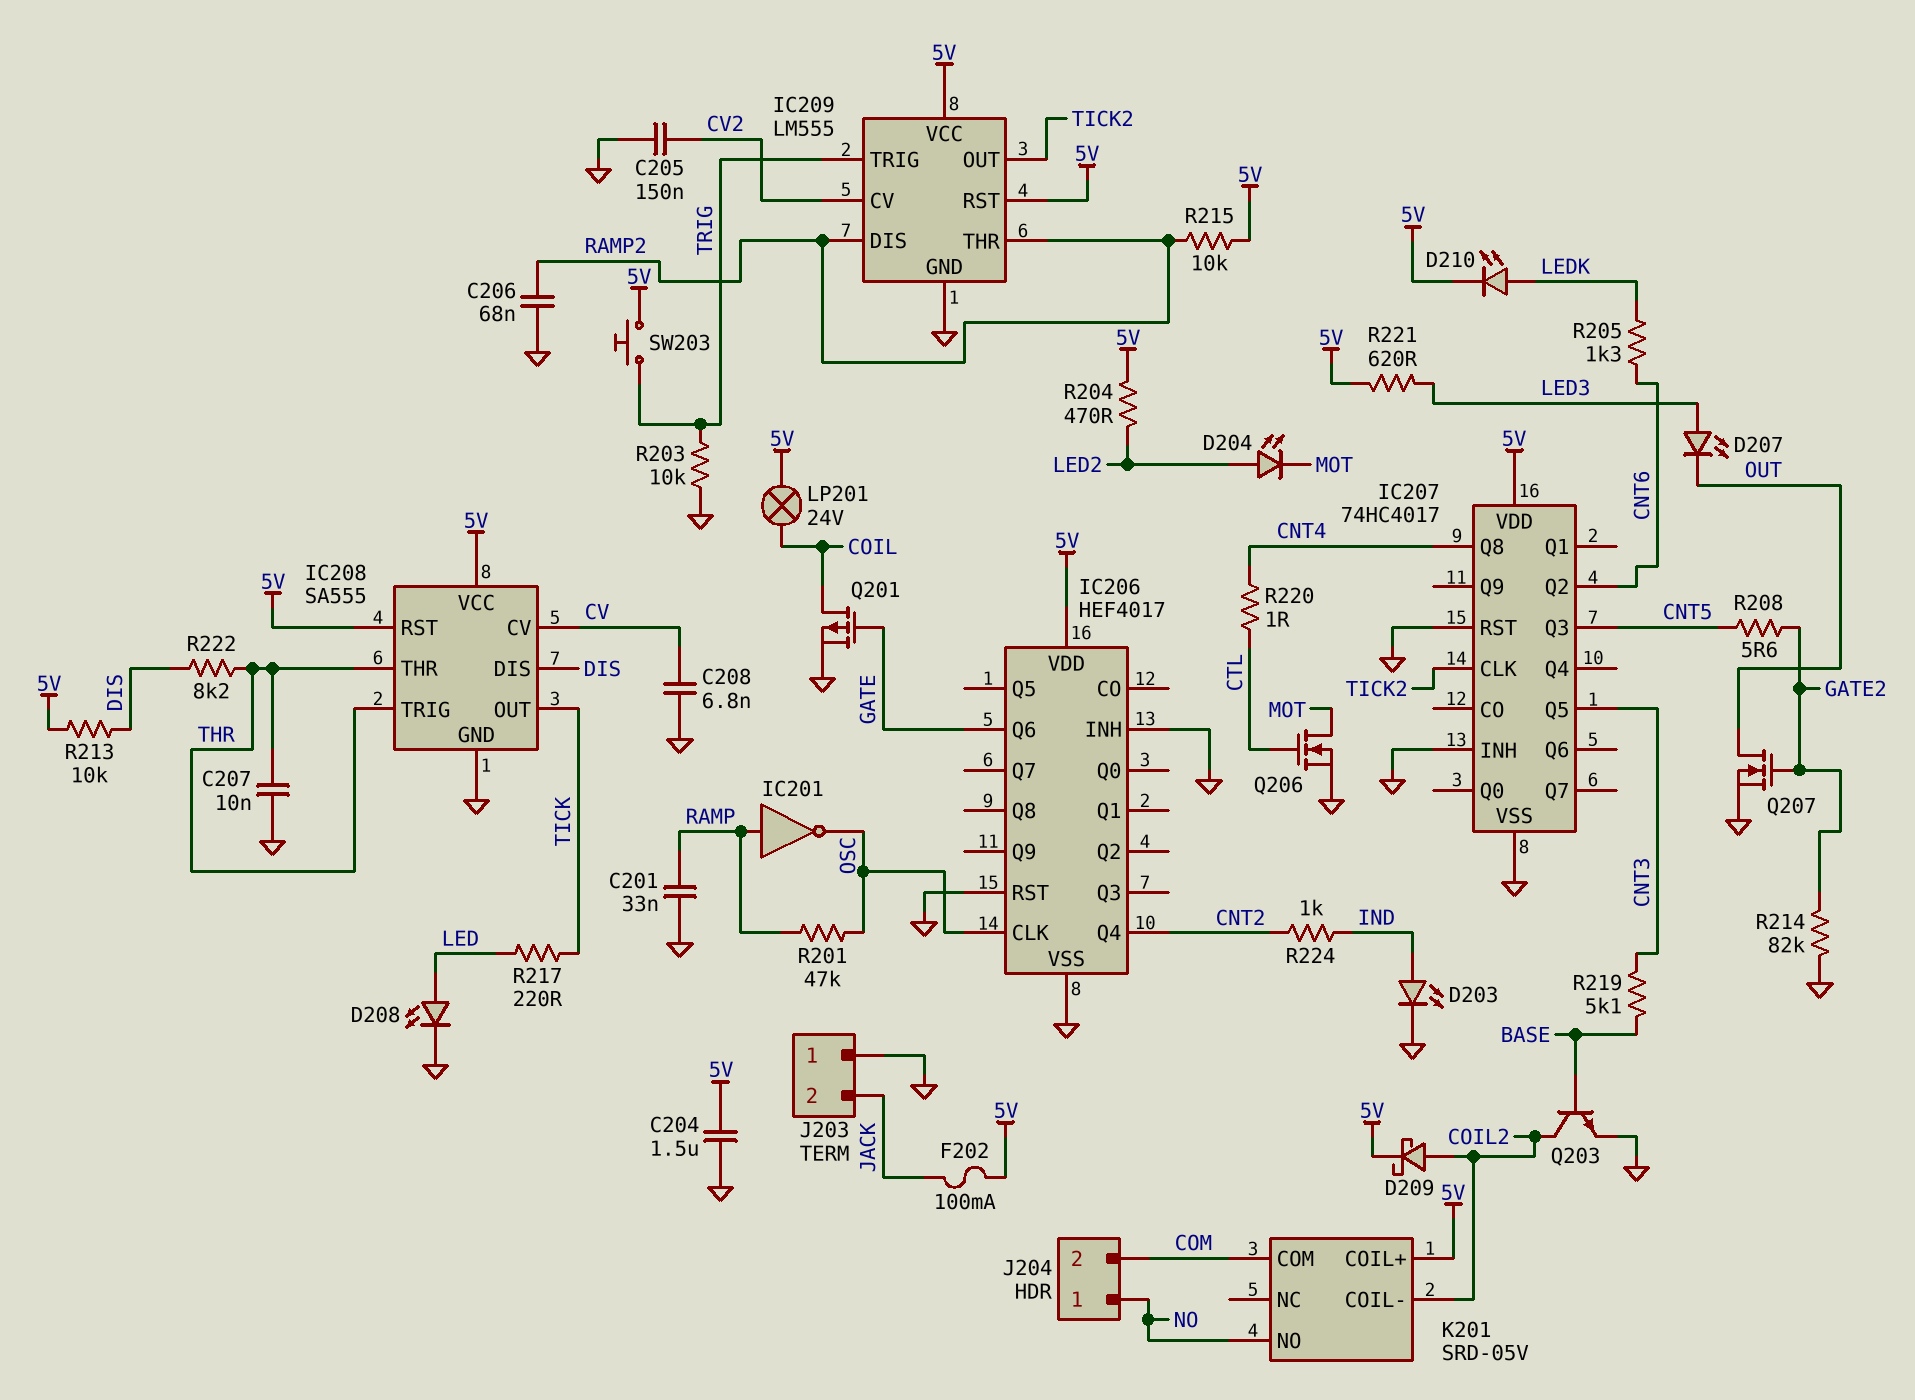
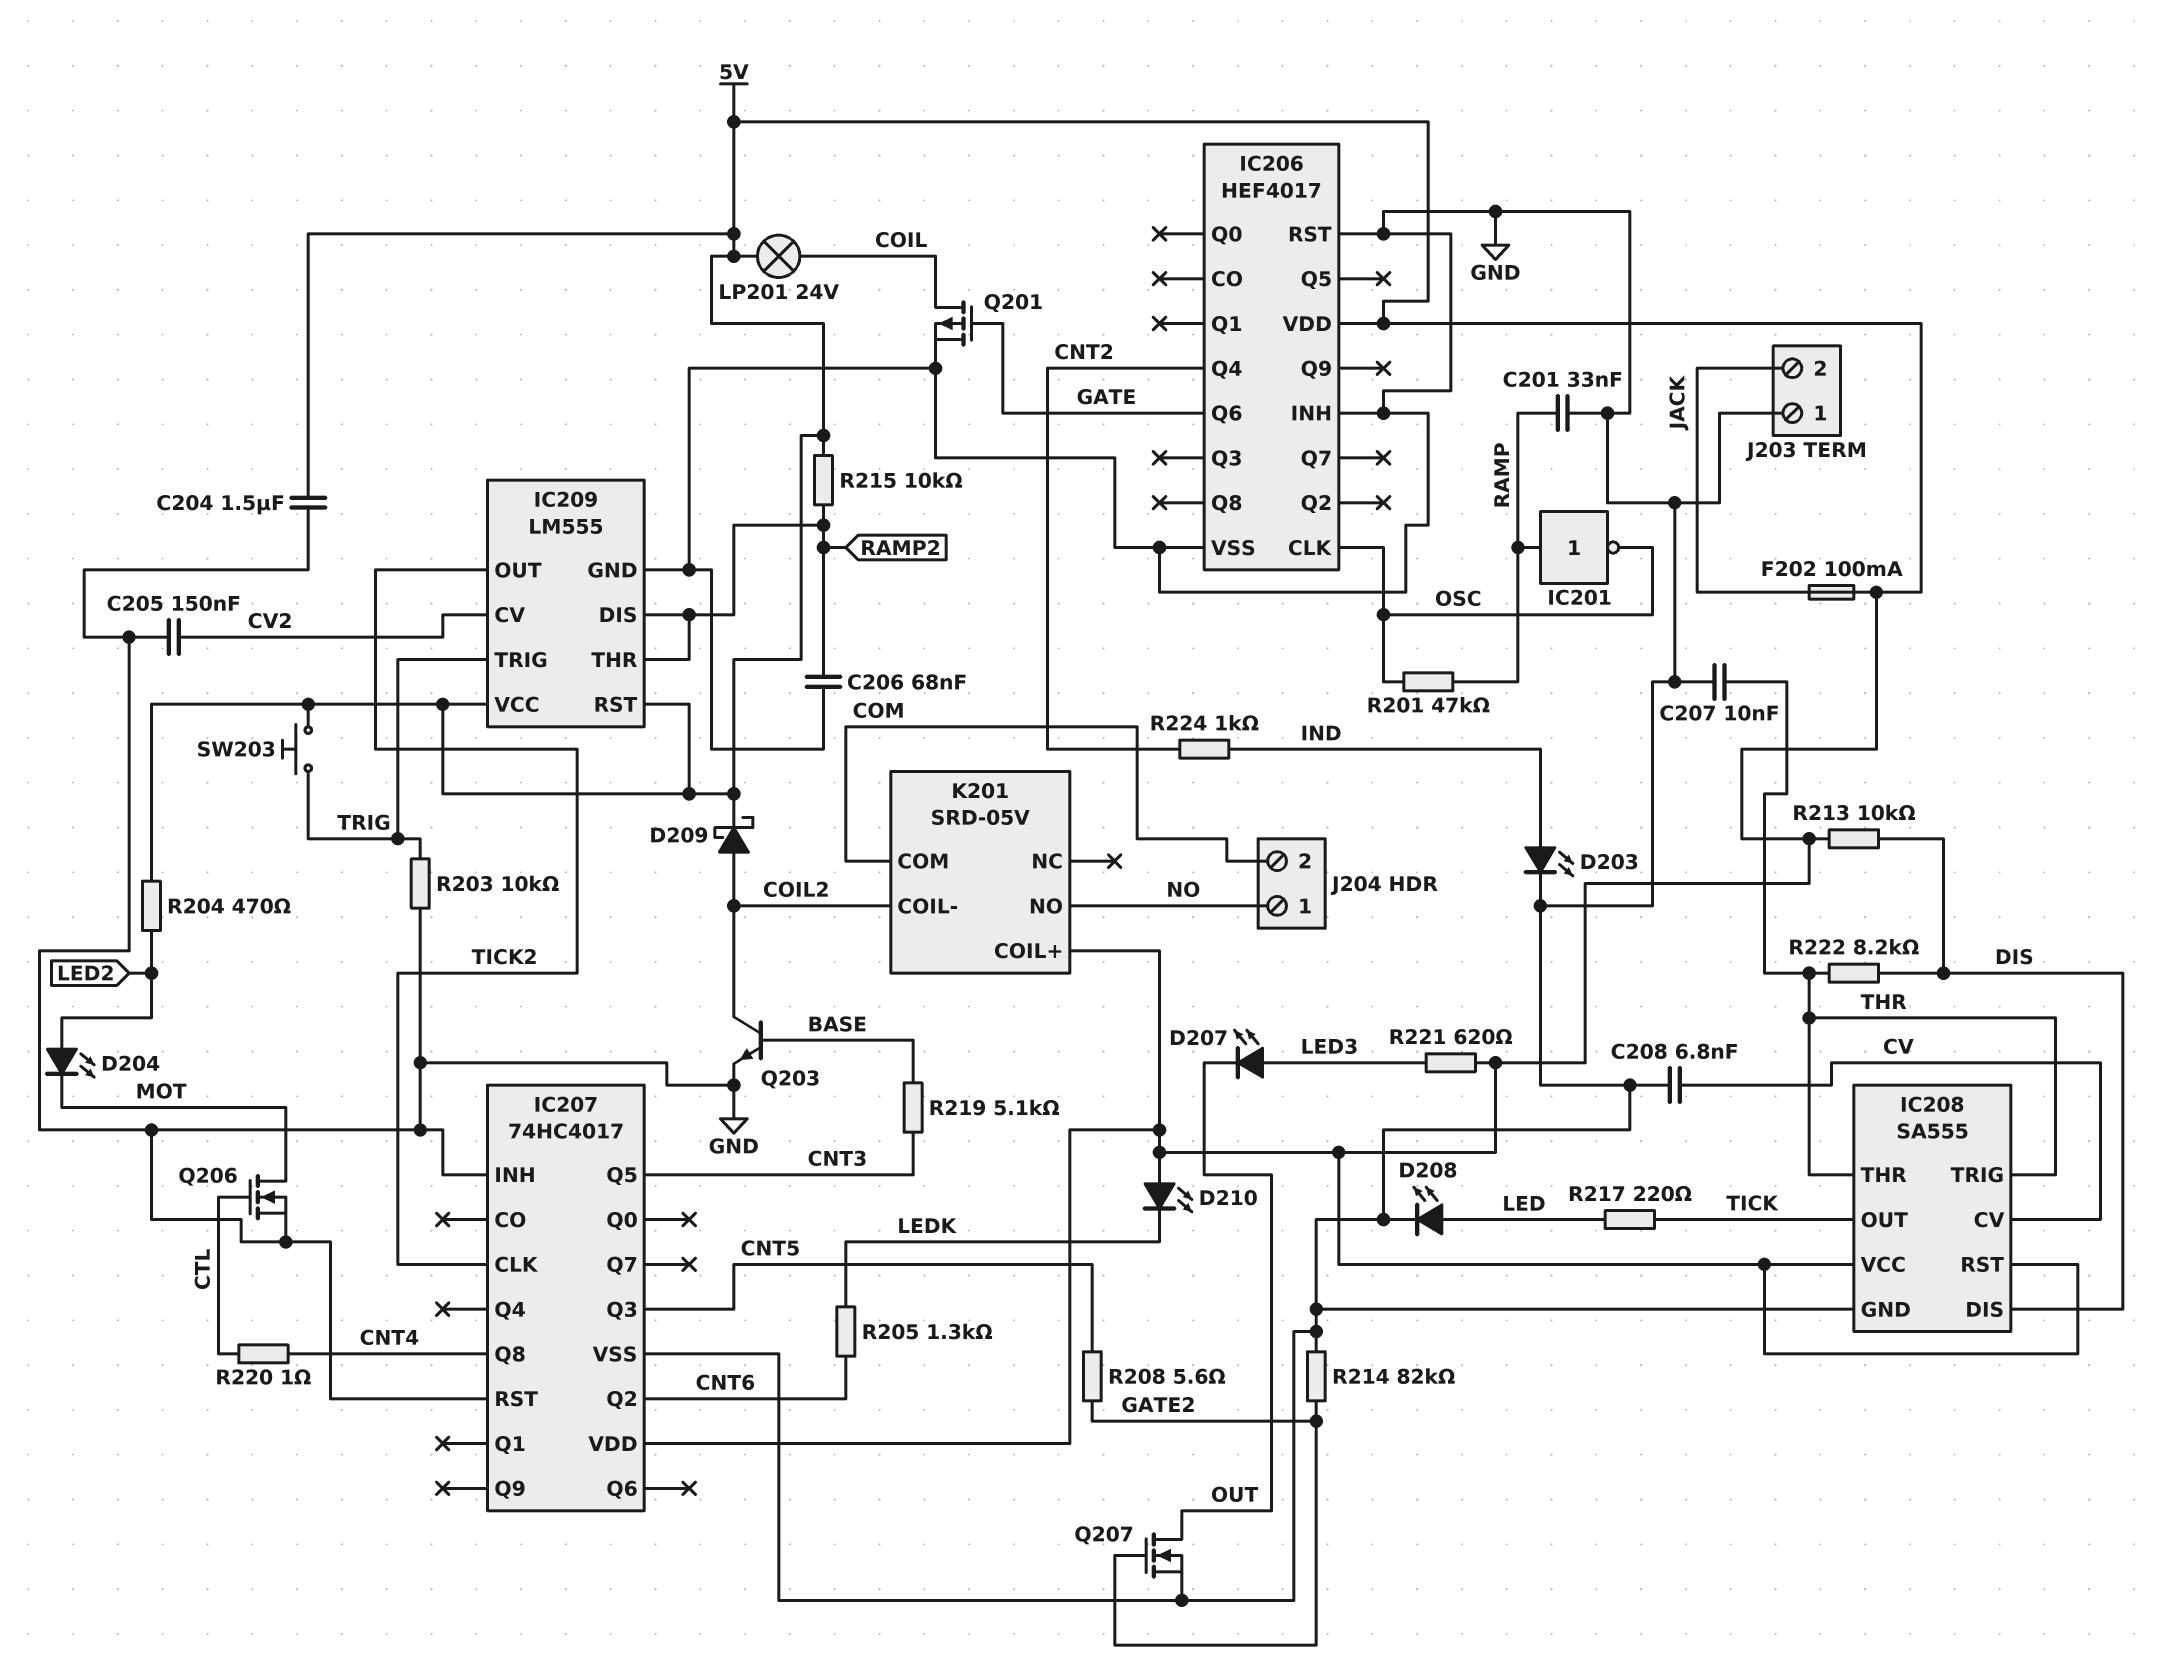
D210: LED (A LEDK, K 5V) -> LED (A 5V, K LEDK)

